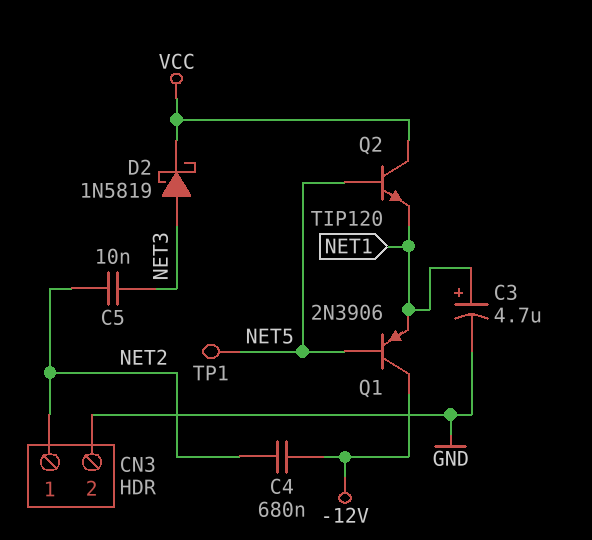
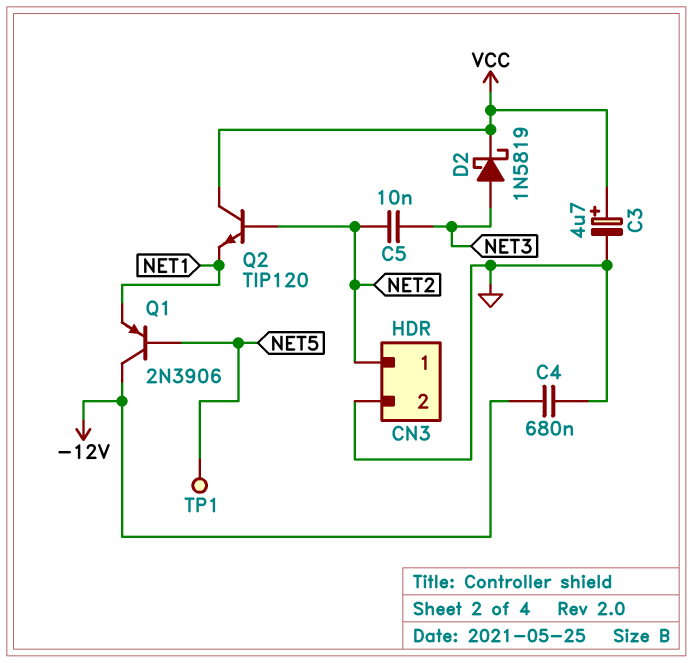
C3: 4.7uF (plus NET1, minus GND) -> 4.7uF (plus VCC, minus GND)
C4: 680nF (-12V, NET2) -> 680nF (-12V, GND)
Q2: NPN TIP120 (B NET5, C VCC, E NET1) -> NPN TIP120 (B NET2, C VCC, E NET1)

